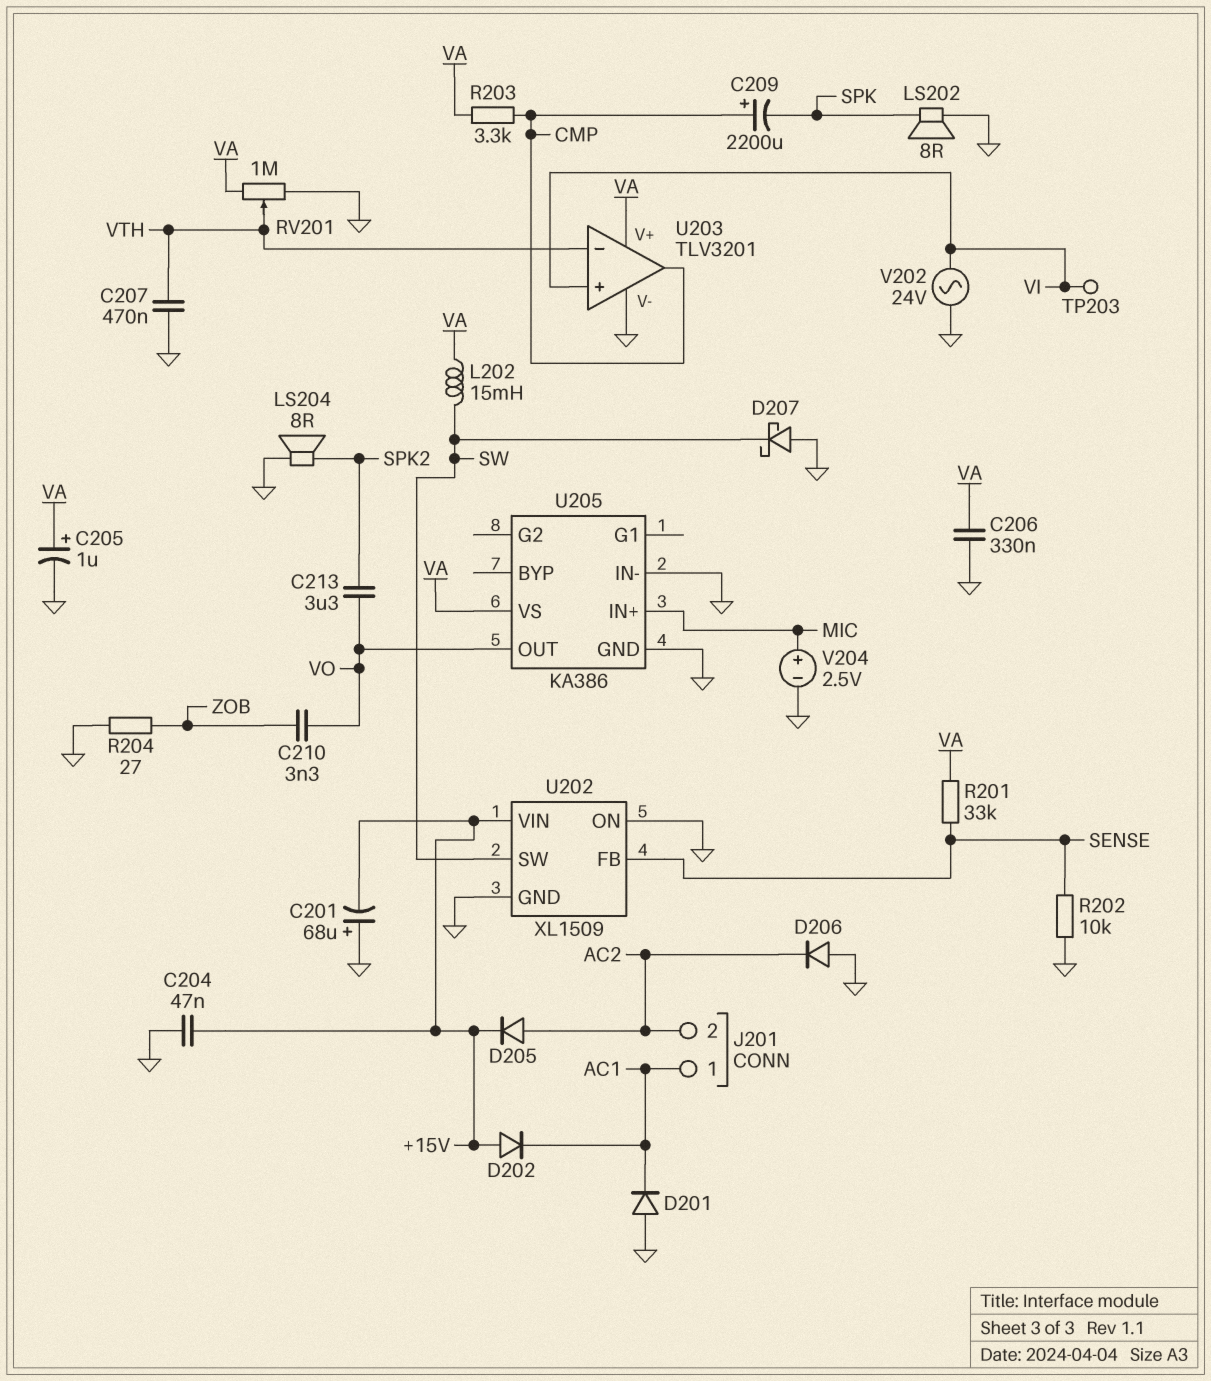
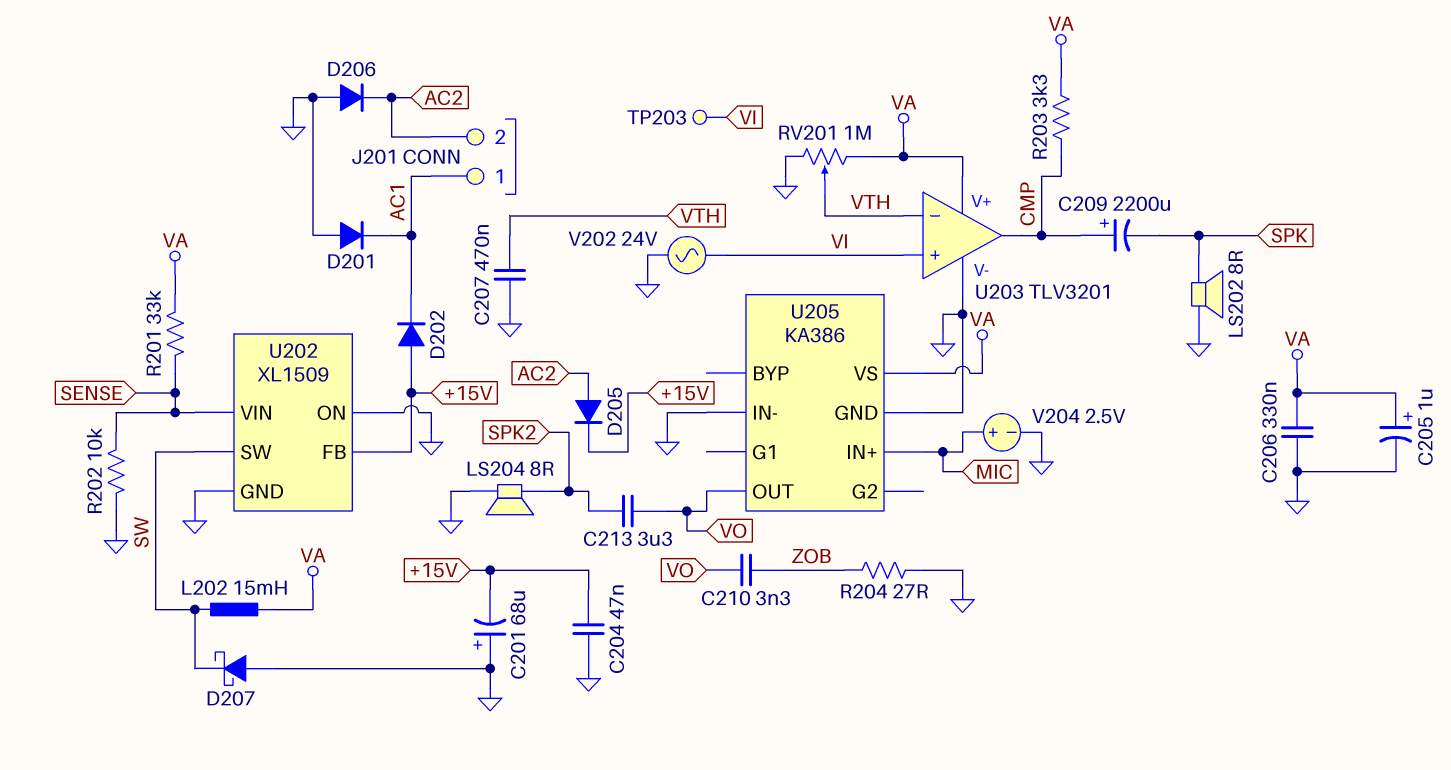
U202 pin FB: SENSE -> +15V
U202 pin VIN: +15V -> SENSE

